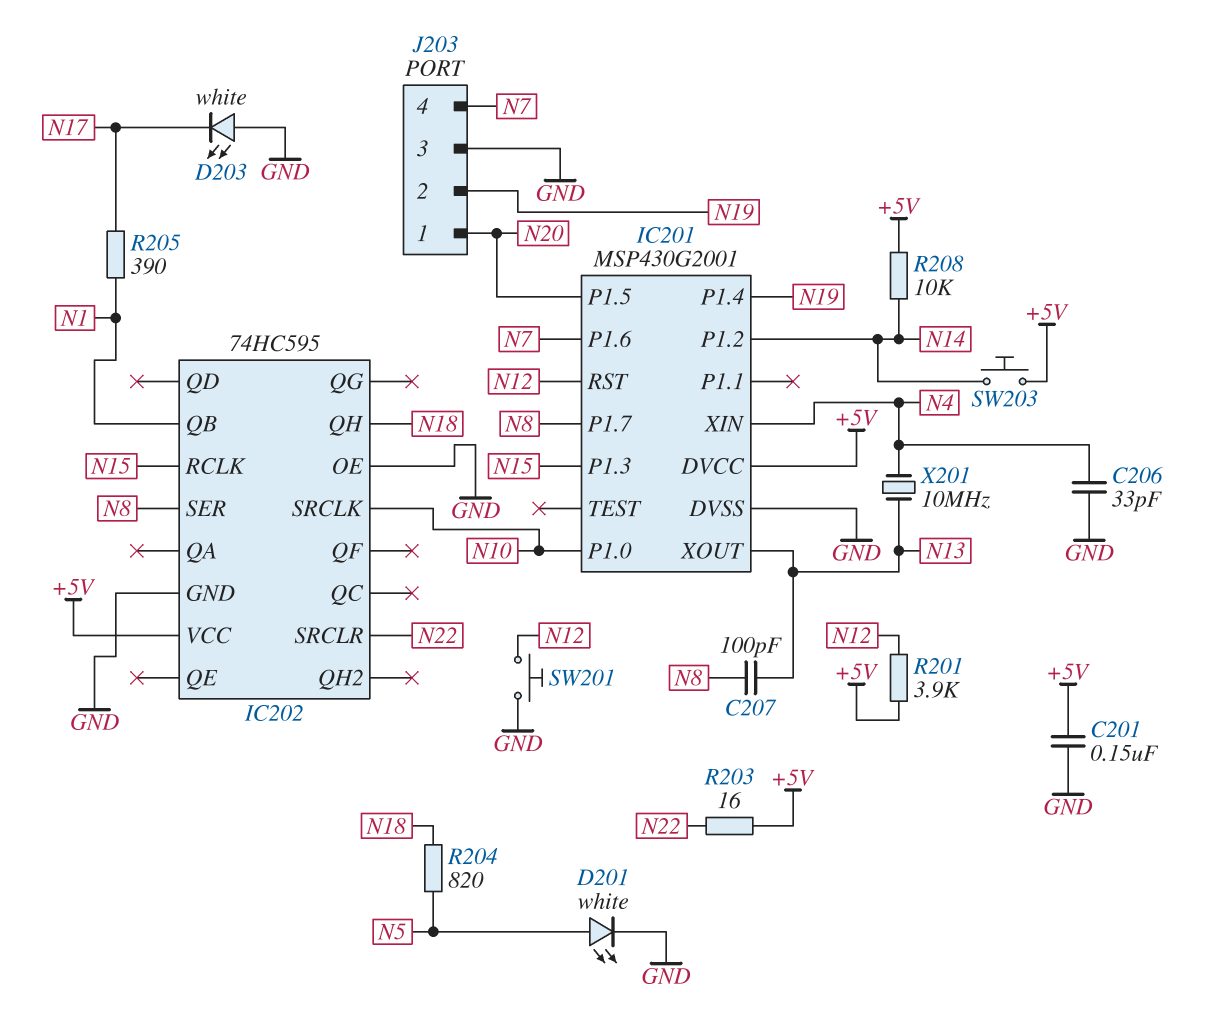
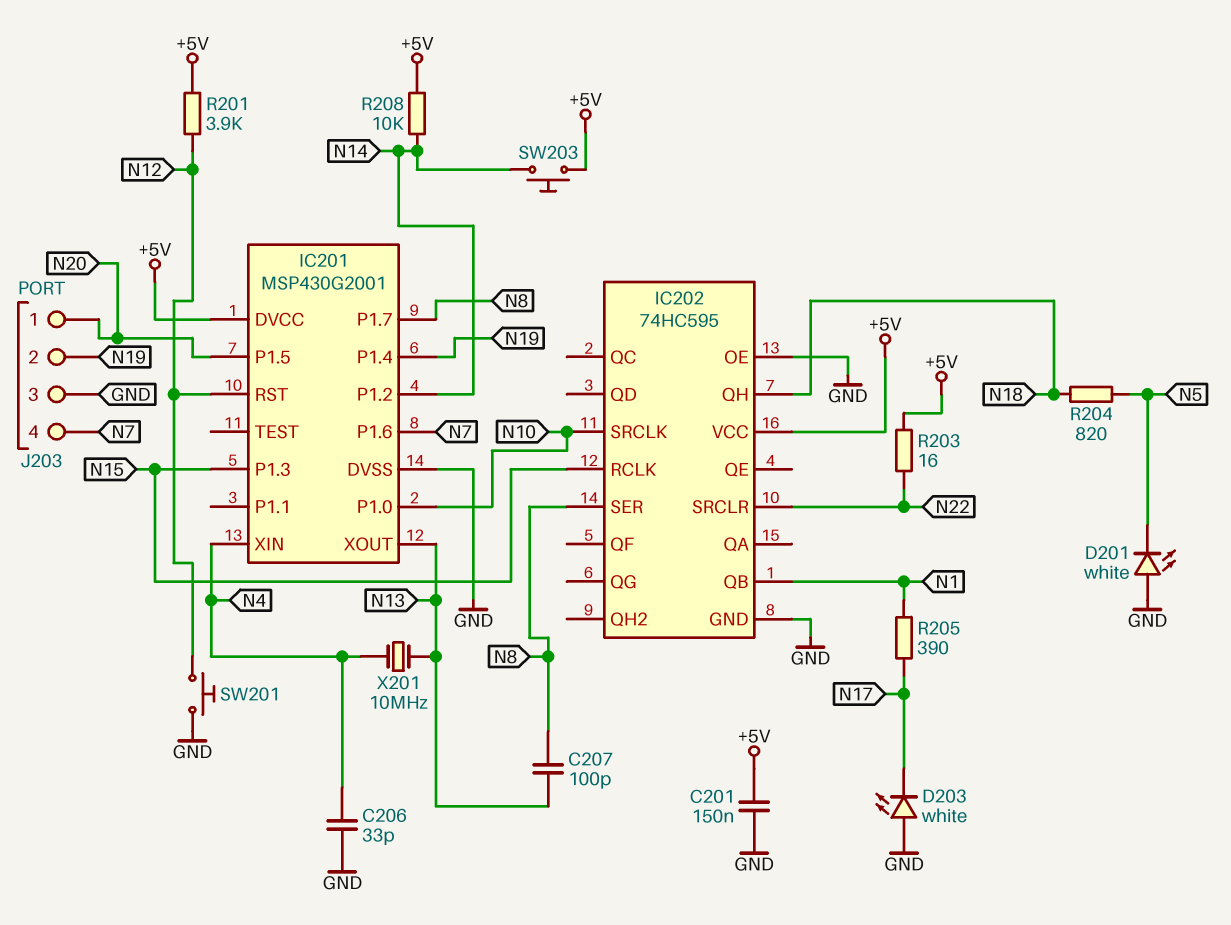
D201: LED white (A N5, K GND) -> LED white (A GND, K N5)

